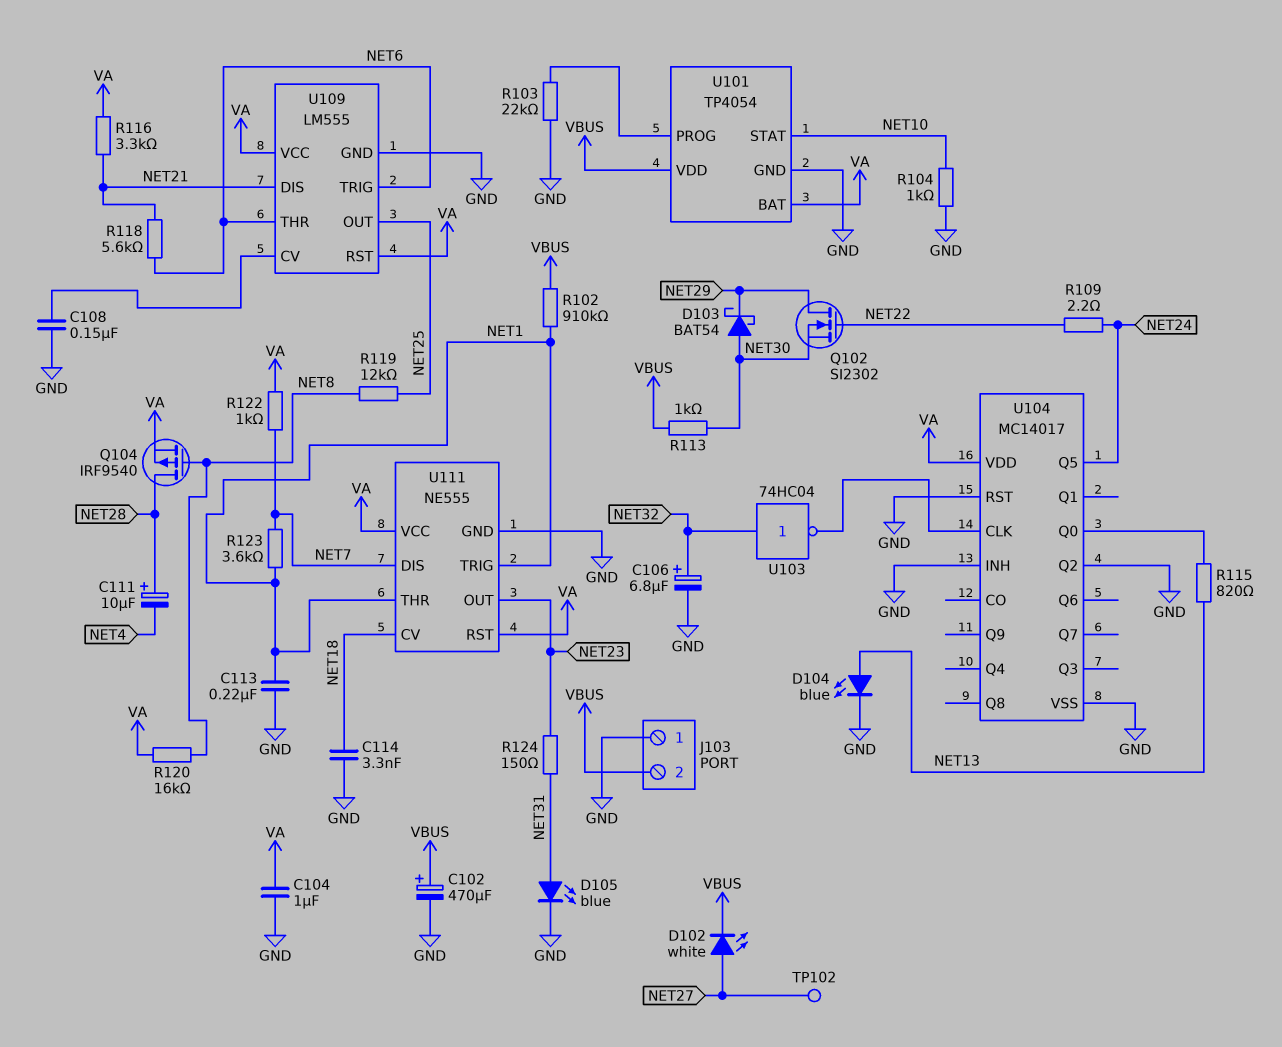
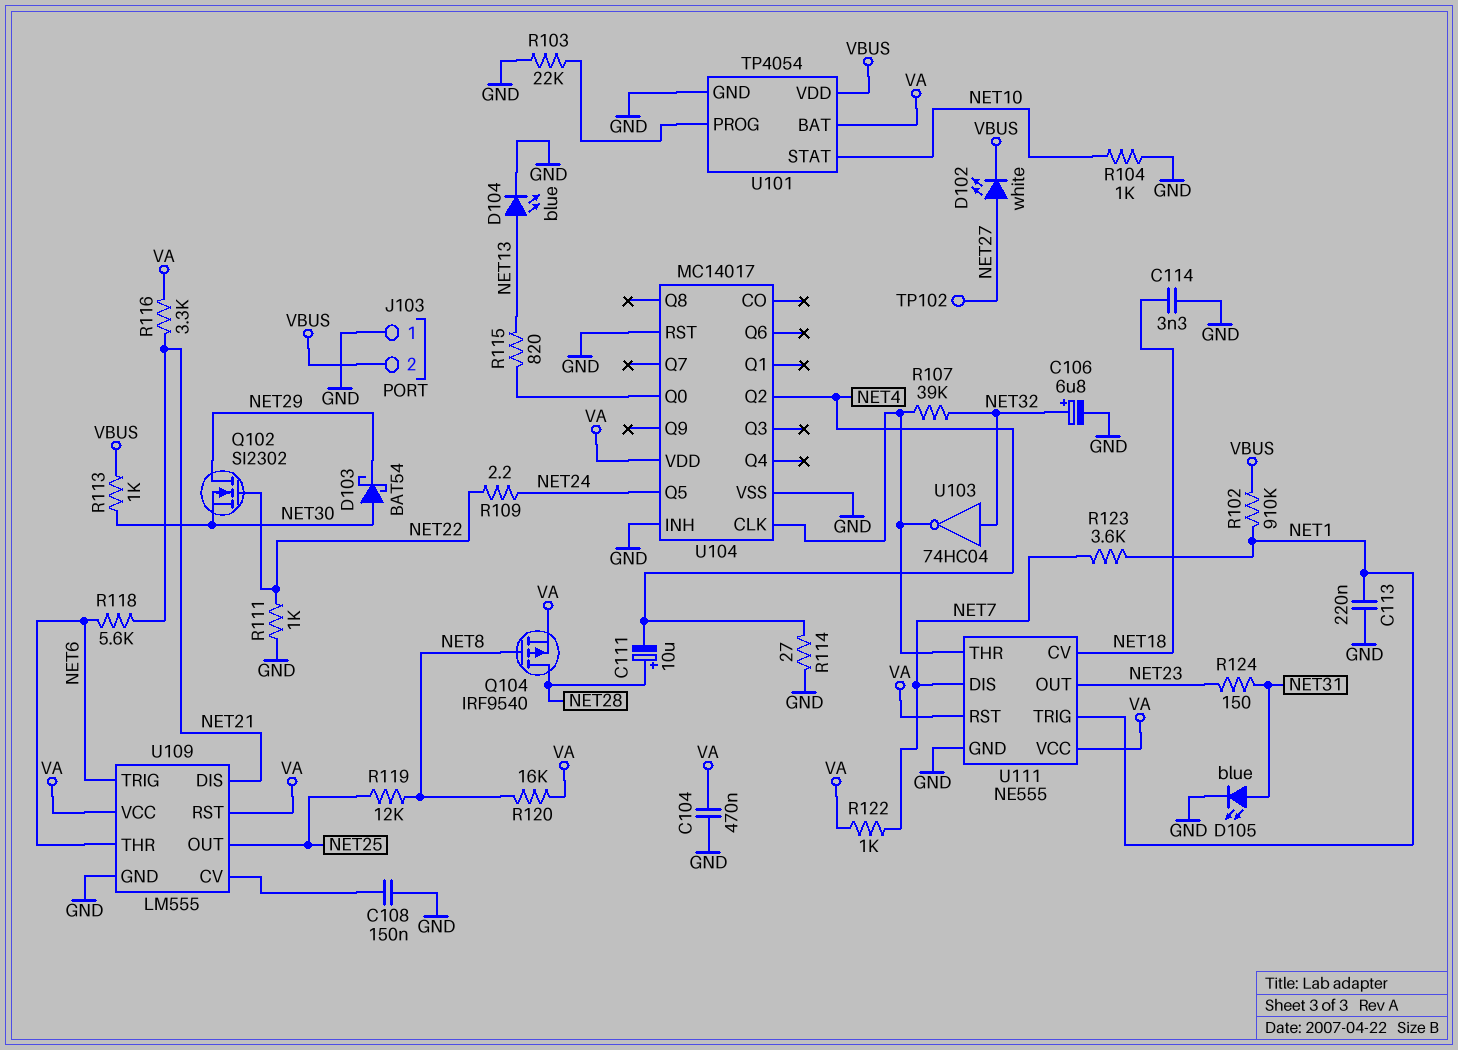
C102: 470uF (plus VBUS, minus GND) -> none
C104: 1uF (GND, VA) -> 470nF (GND, VA)
R107: none -> 39k (NET32, U104/CLK)
R111: none -> 1k (GND, NET22)
R114: none -> 27 (GND, NET4)
U104 pin Q2: GND -> NET4
U111 pin THR: NET1 -> U104/CLK

